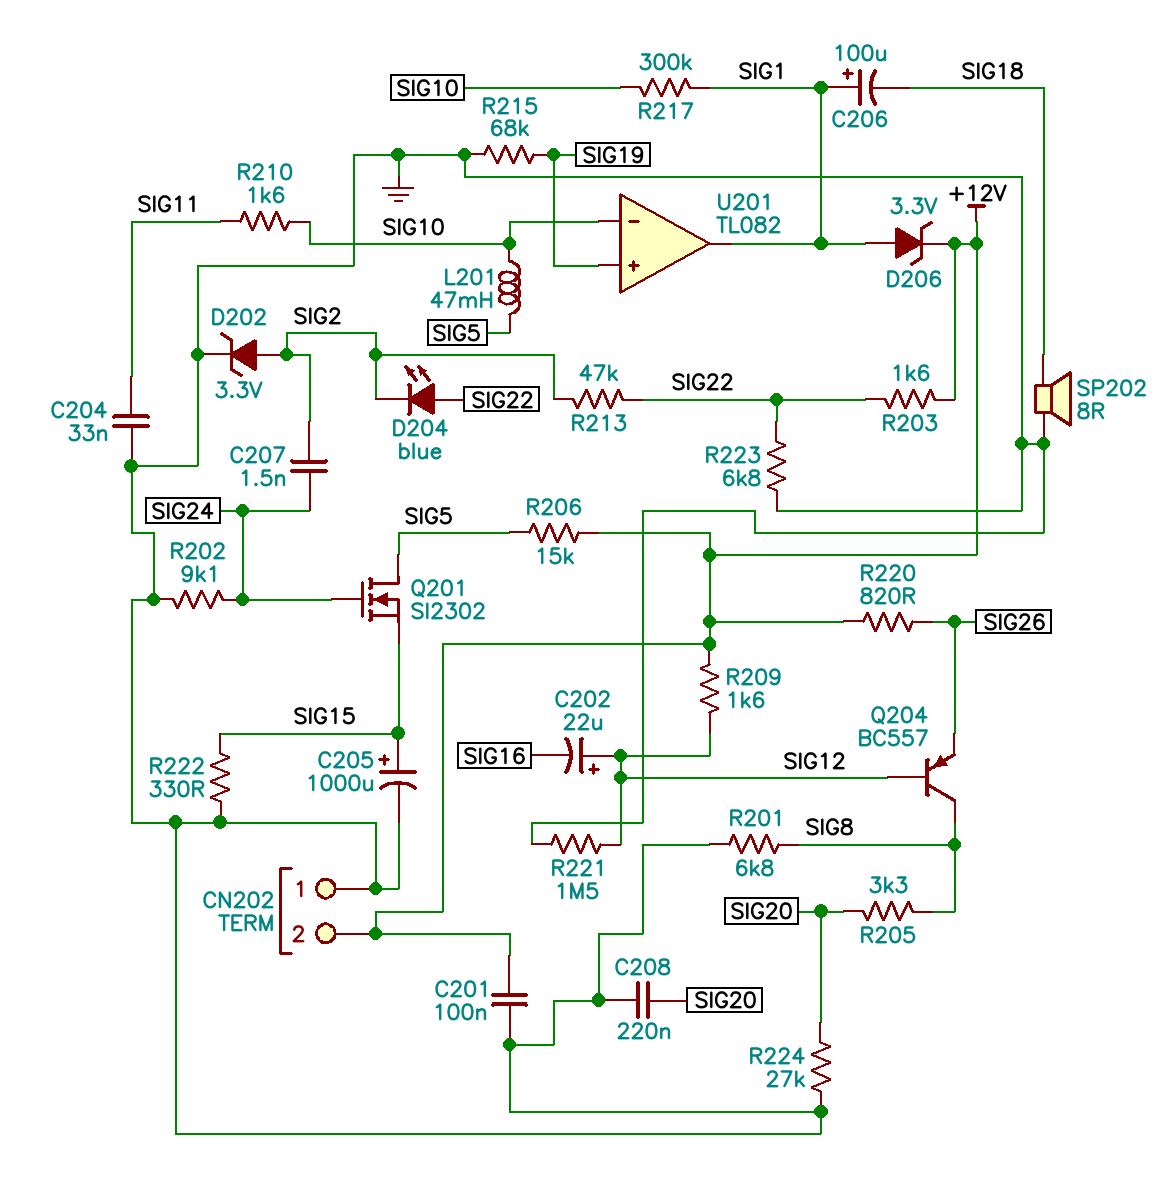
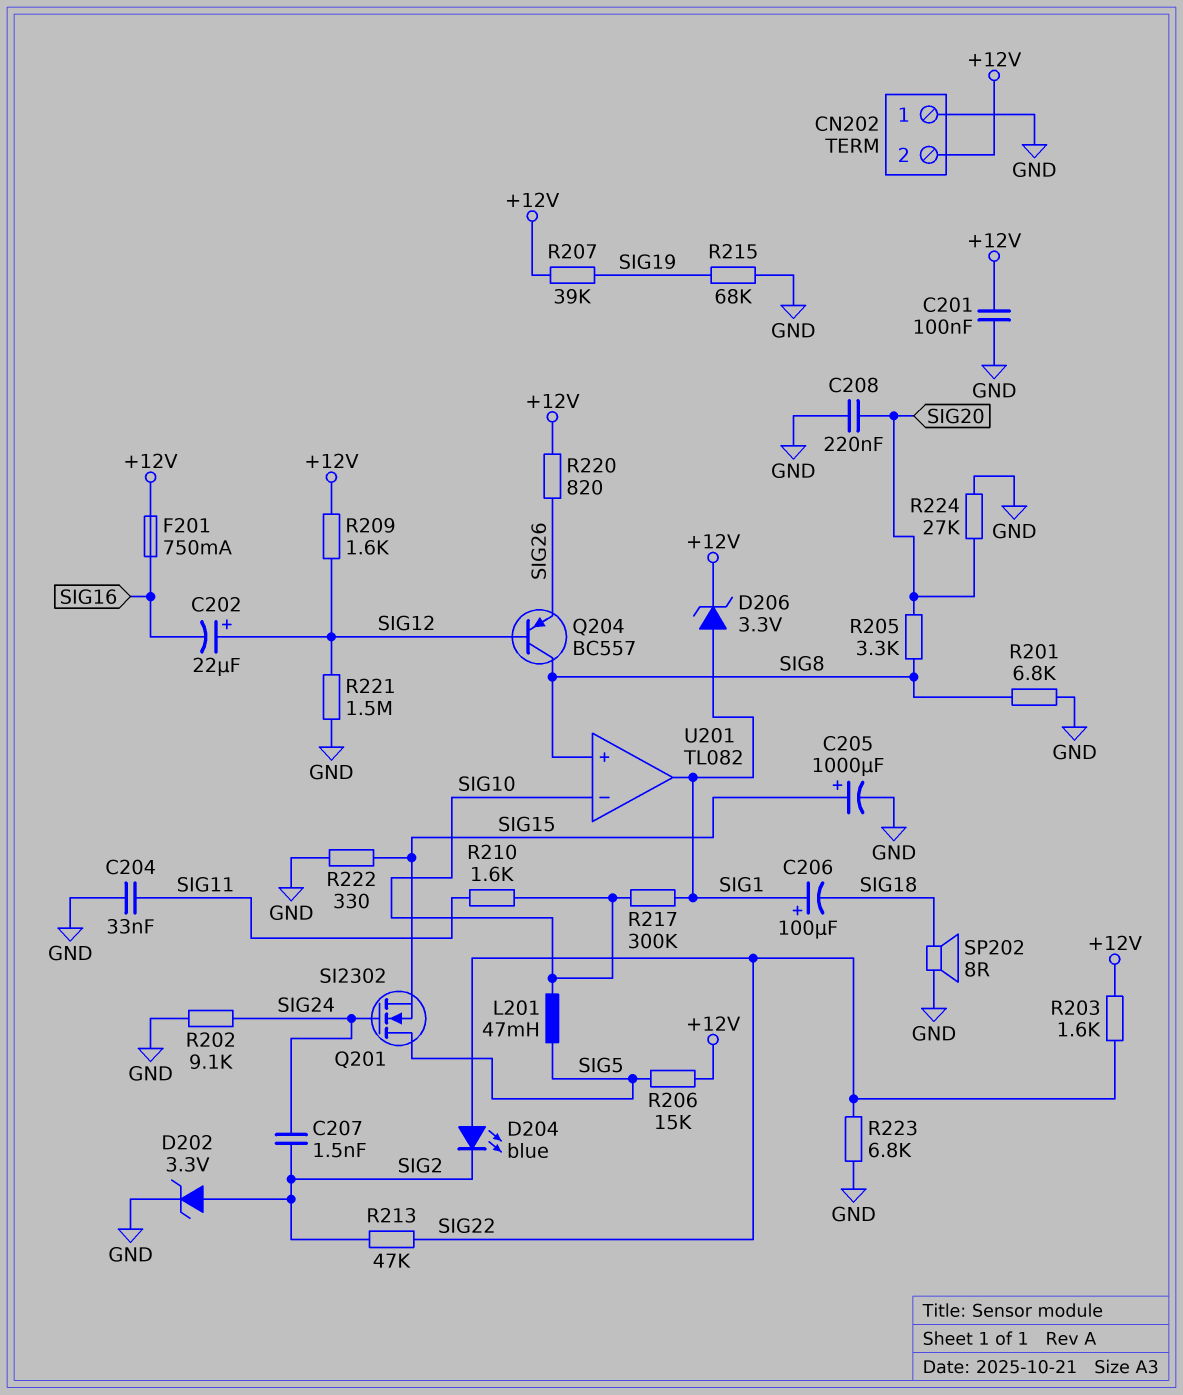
F201: none -> 750mA (+12V, SIG16)
R207: none -> 39k (+12V, SIG19)
U201 pin in+: SIG19 -> SIG8

